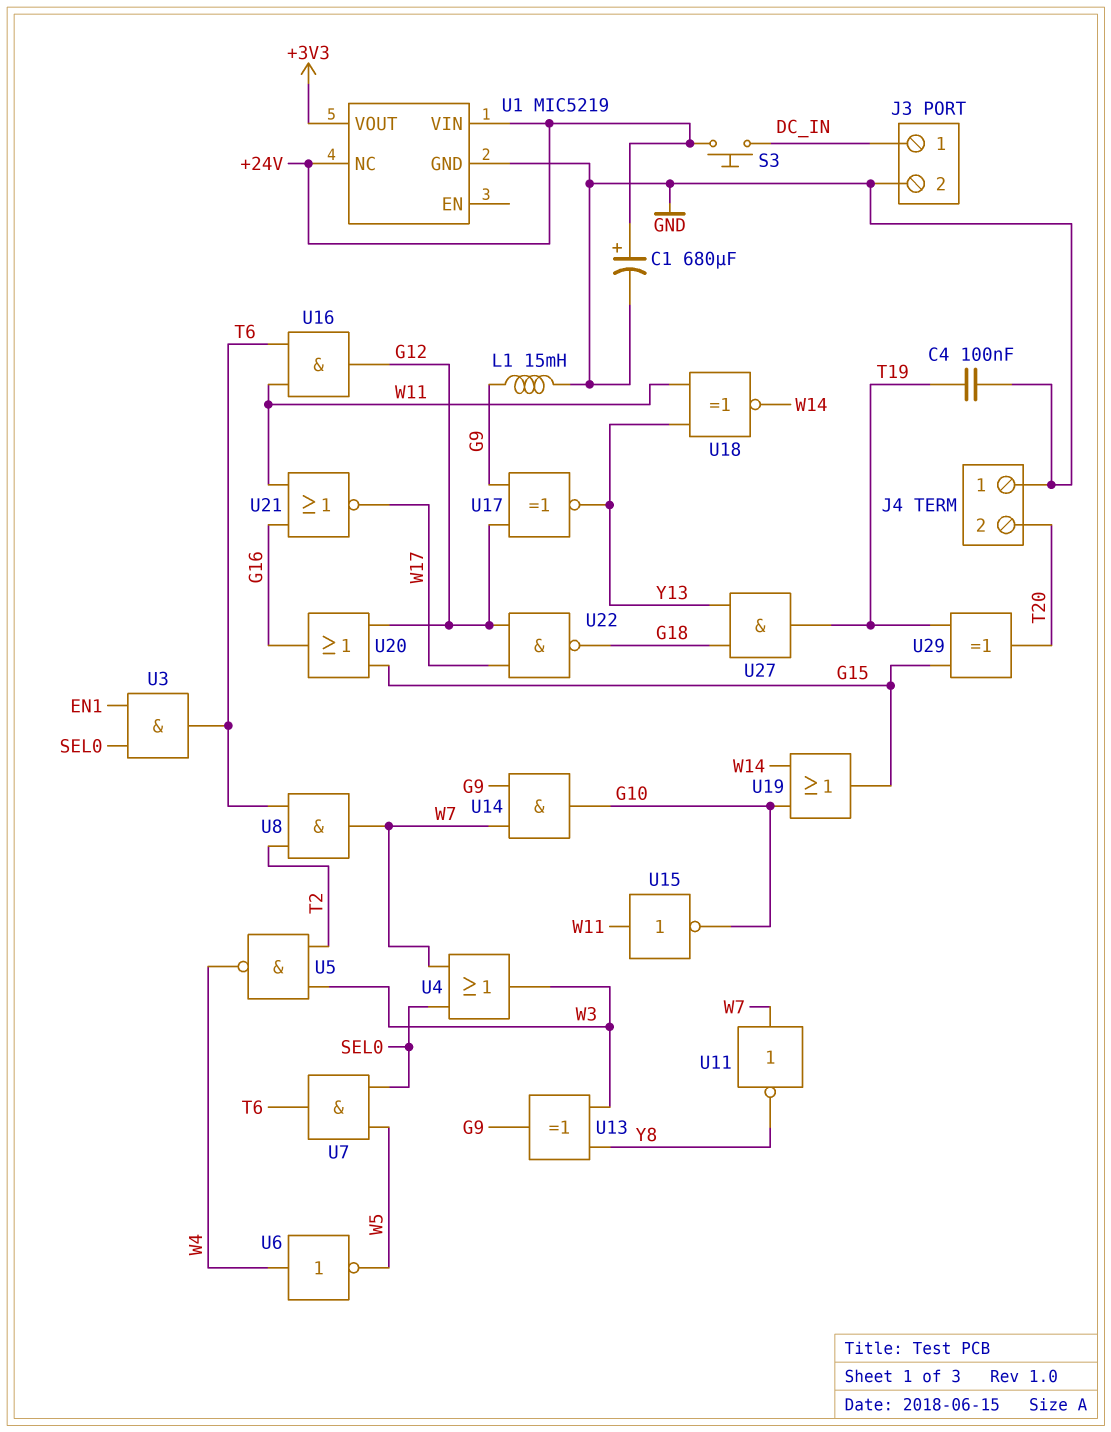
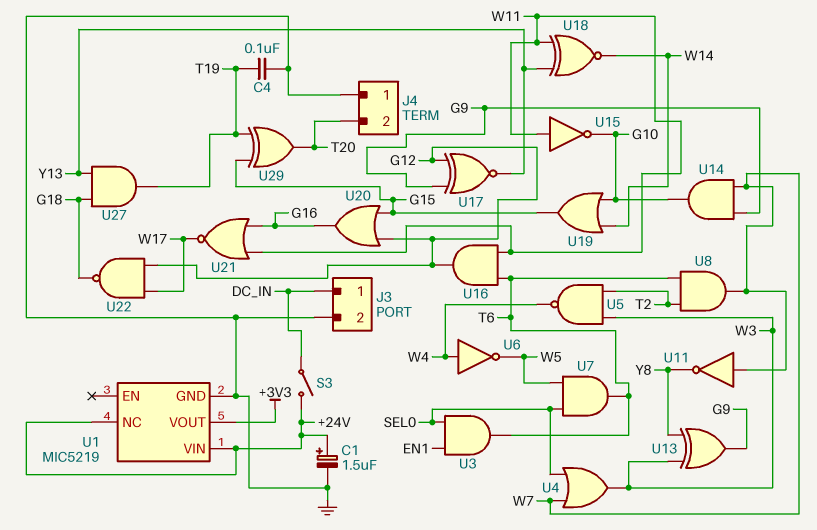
C1: 680uF (plus +24V, minus GND) -> 1.5uF (plus +24V, minus GND)
L1: 15mH (G9, GND) -> none
S3: button (+24V, DC_IN) -> switch (+24V, DC_IN)

